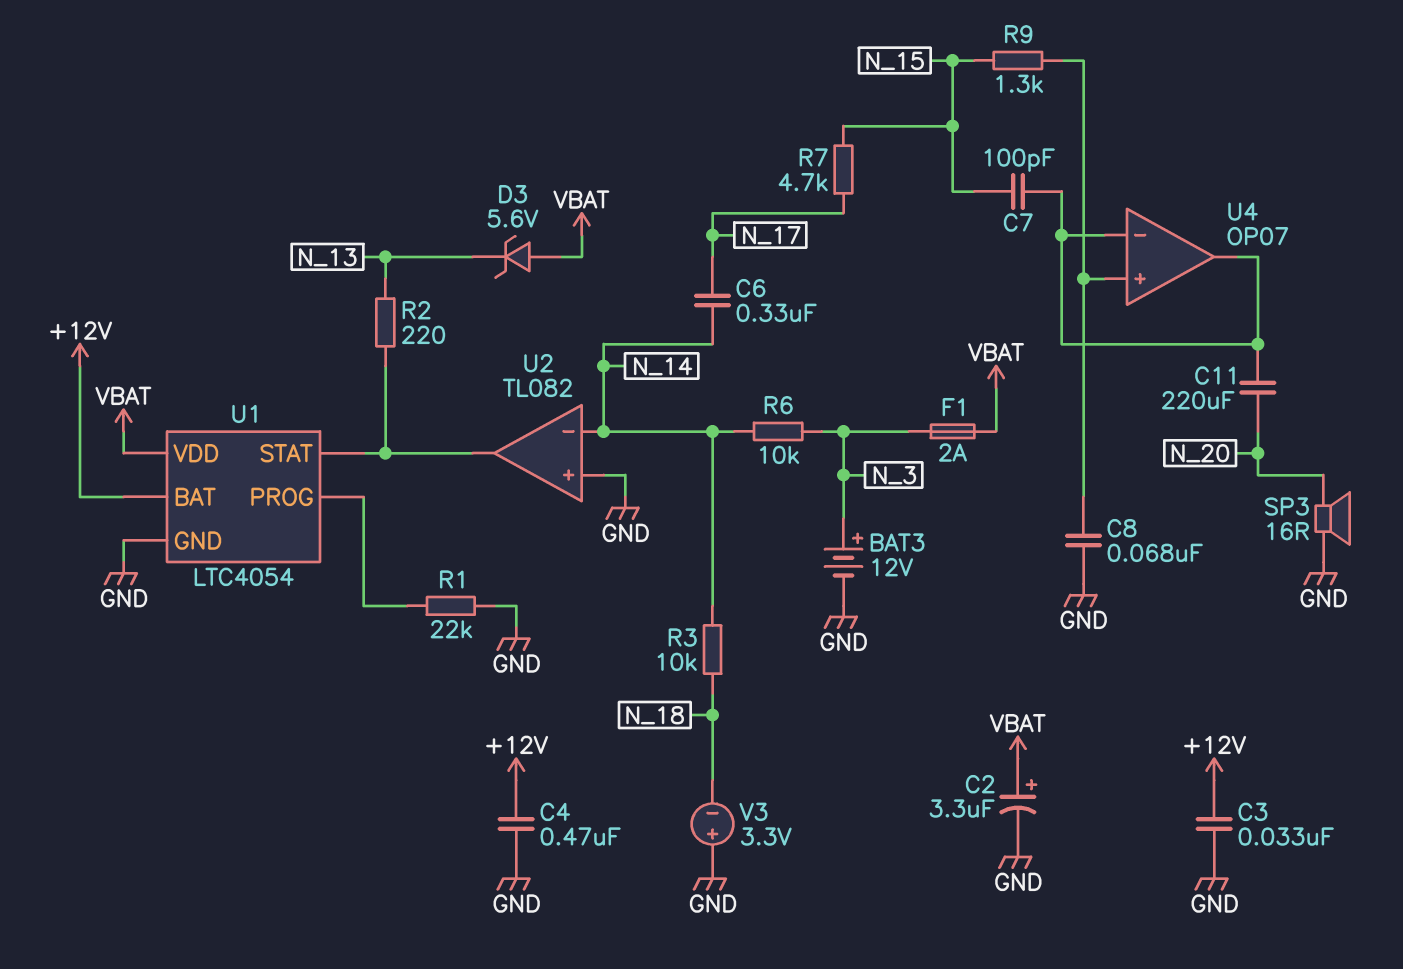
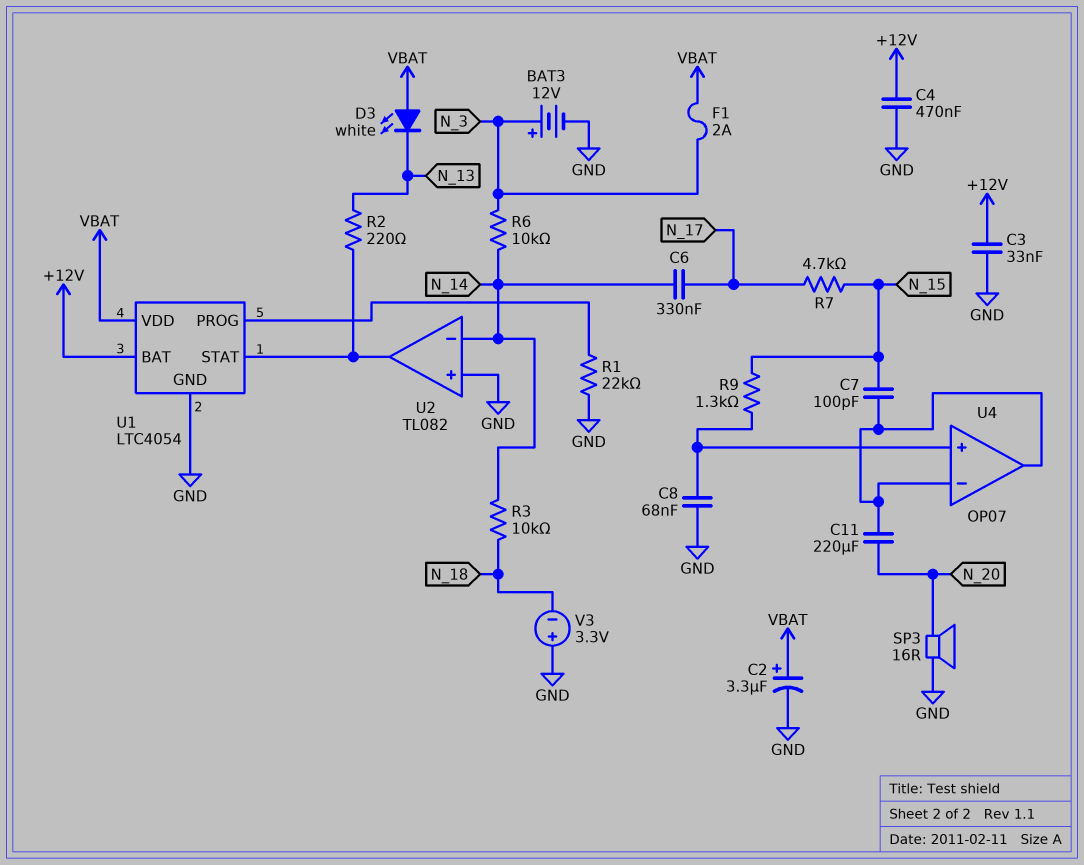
D3: zener 5.6V (A VBAT, K N_13) -> LED white (A VBAT, K N_13)

